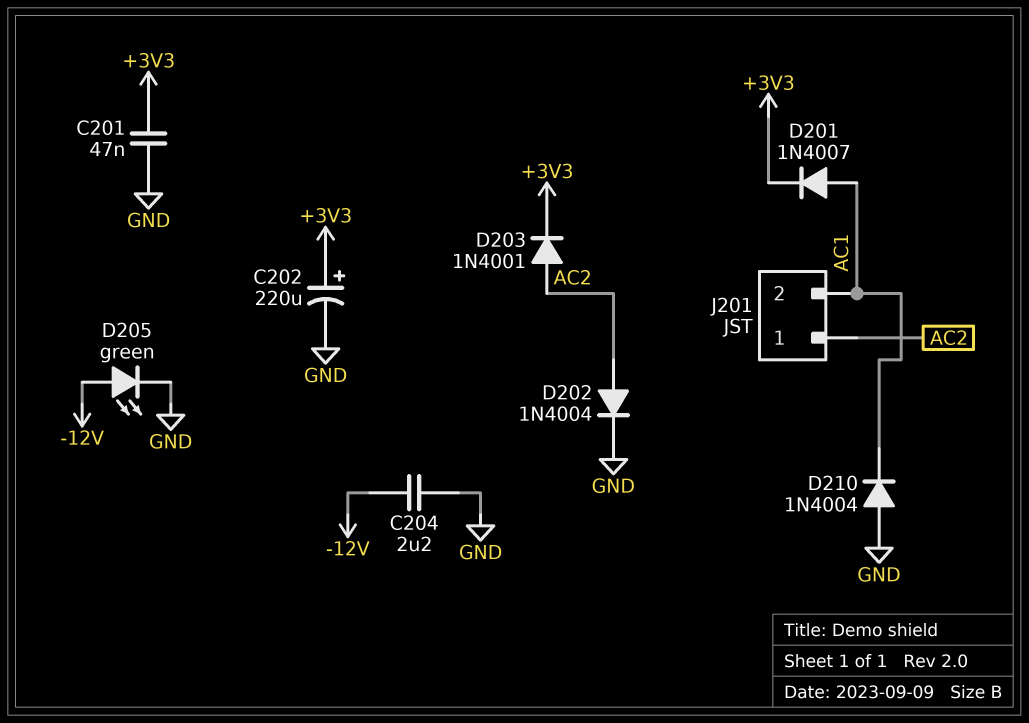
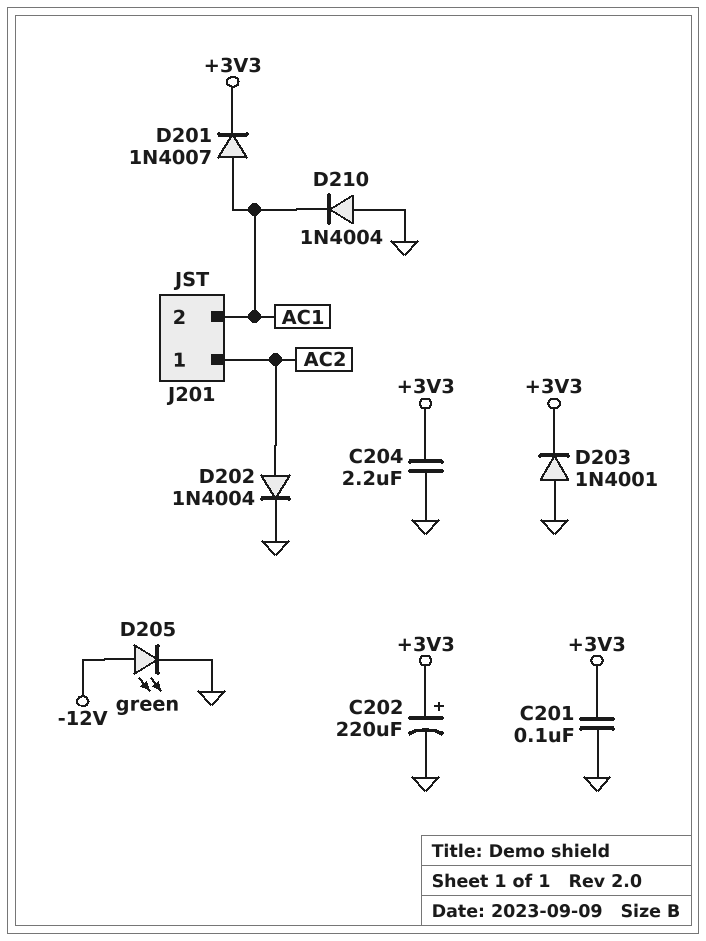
C201: 47nF (+3V3, GND) -> 100nF (+3V3, GND)
C204: 2.2uF (-12V, GND) -> 2.2uF (+3V3, GND)
D203: diode 1N4001 (A AC2, K +3V3) -> diode 1N4001 (A GND, K +3V3)

